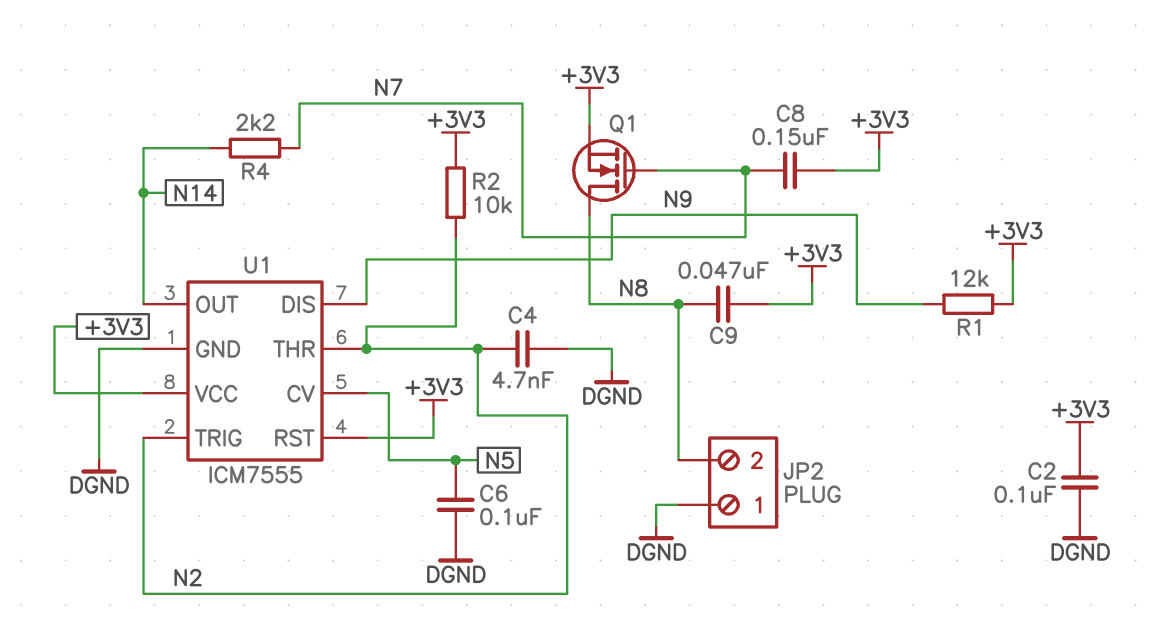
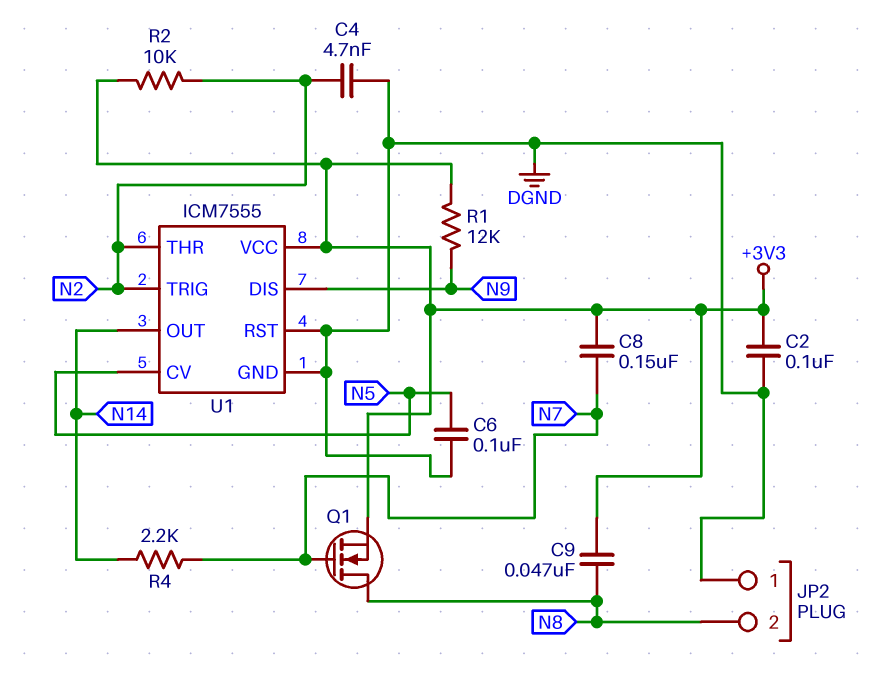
U1 pin RST: +3V3 -> DGND

